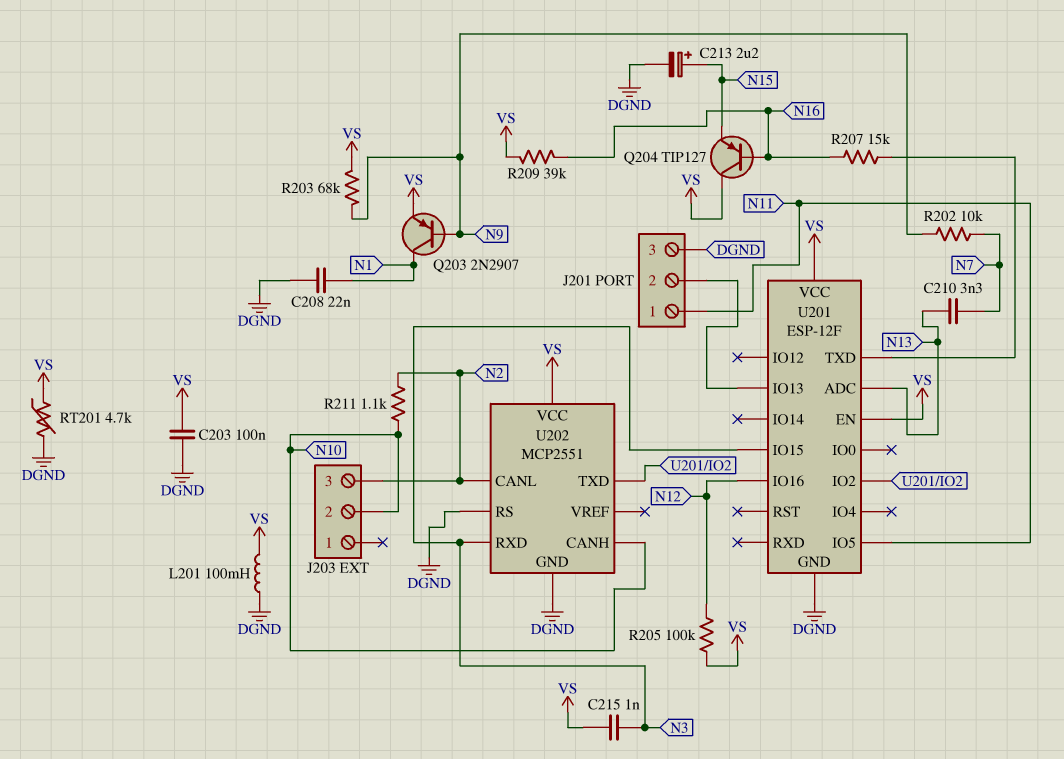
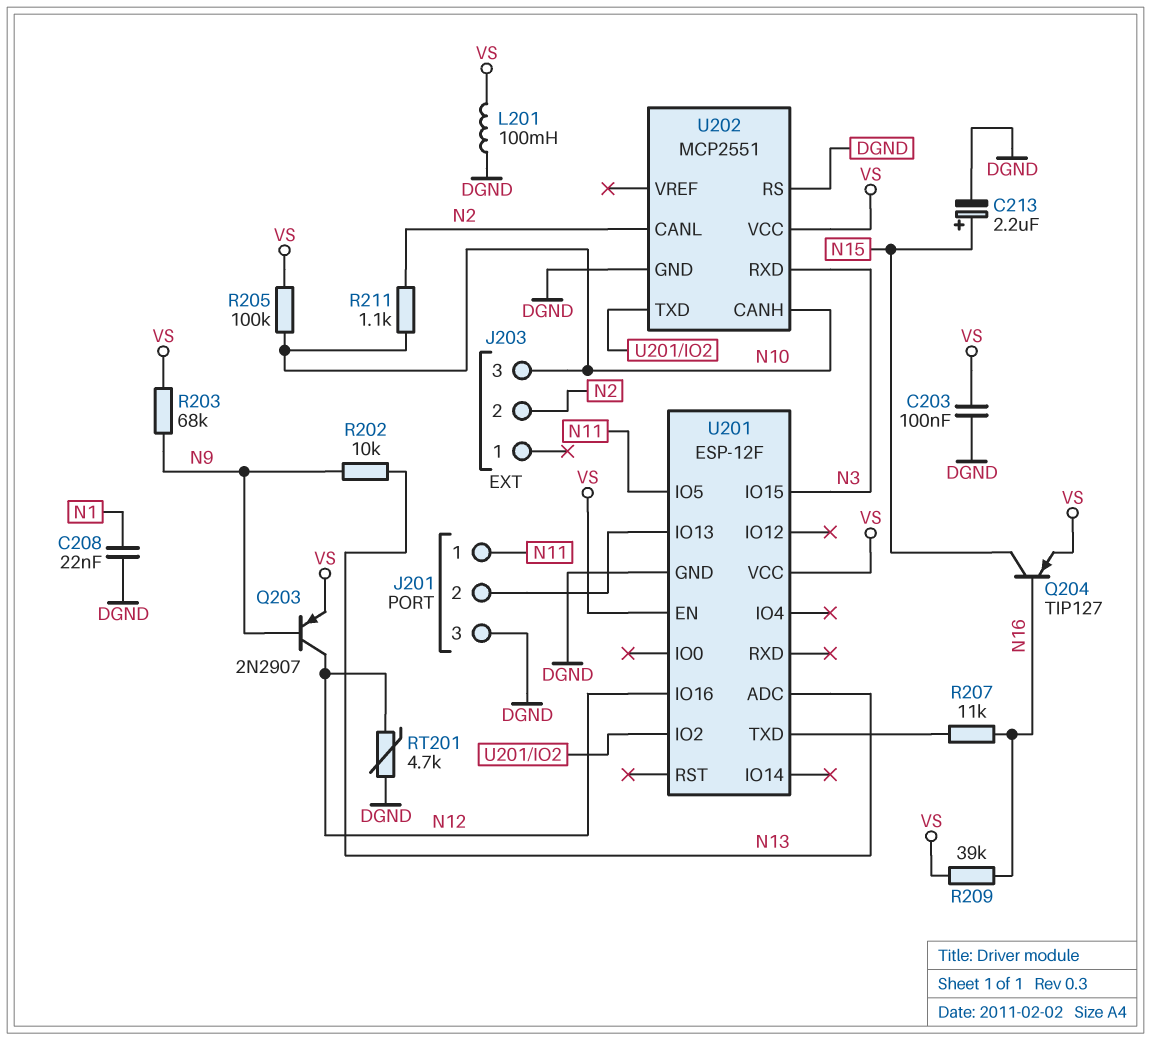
C210: 3.3nF (N7, N13) -> none
C215: 1nF (N3, VS) -> none
J203 pin 2: N10 -> N2
J203 pin 3: N2 -> N10
Q203: PNP 2N2907 (B N9, C N1, E VS) -> PNP 2N2907 (B N9, C N12, E VS)
Q204: PNP TIP127 (B N16, C VS, E N15) -> PNP TIP127 (B N16, C N15, E VS)
R202: 10k (N7, N9) -> 10k (N9, N13)
R205: 100k (N12, VS) -> 100k (N10, VS)
R207: 15k (N16, U201/TXD) -> 11k (N16, U201/TXD)
RT201: 4.7k (DGND, VS) -> 4.7k (DGND, N12)

